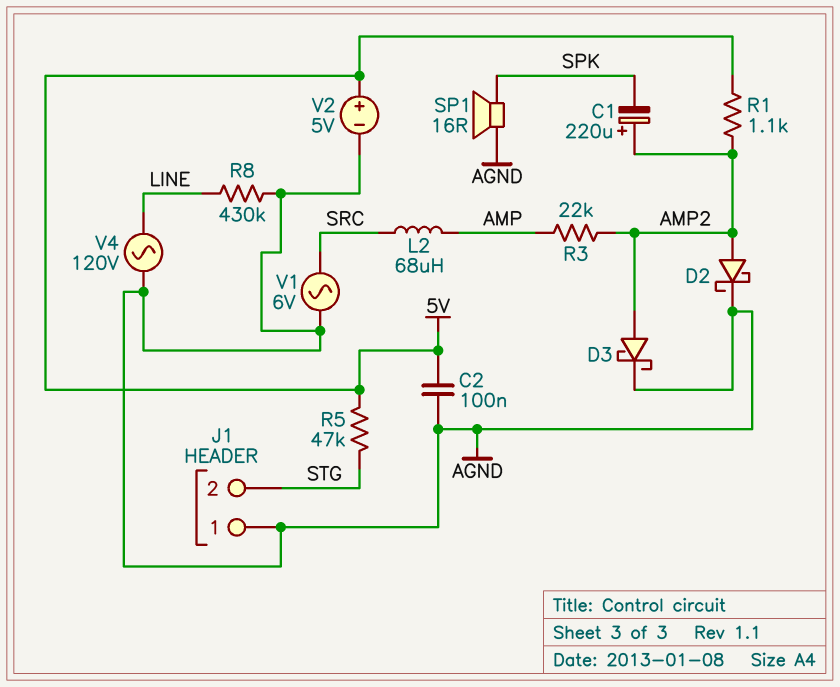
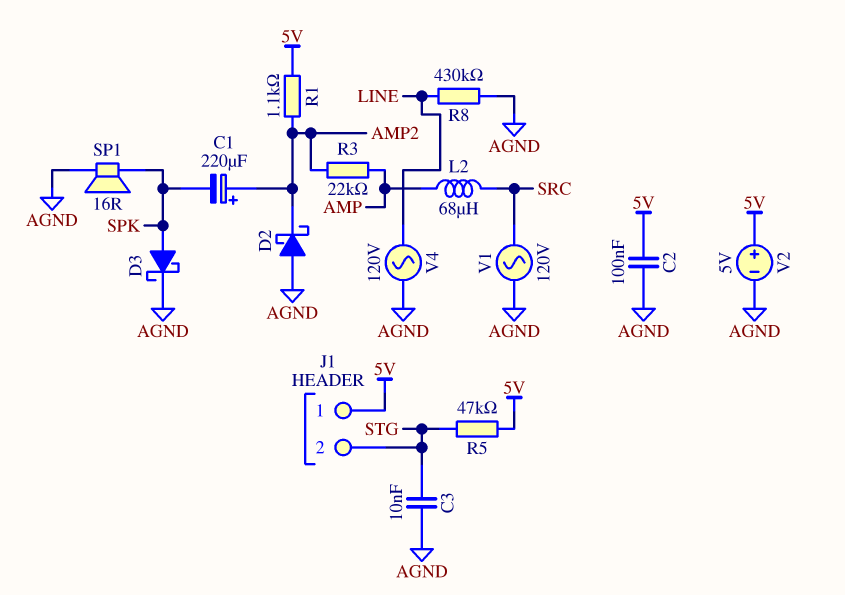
C3: none -> 10nF (AGND, STG)
D2: schottky (A AMP2, K AGND) -> schottky (A AGND, K AMP2)
D3: schottky (A AMP2, K AGND) -> schottky (A SPK, K AGND)
J1 pin 1: AGND -> 5V
V1: AC 6V (AGND, SRC) -> AC 120V (AGND, SRC)

